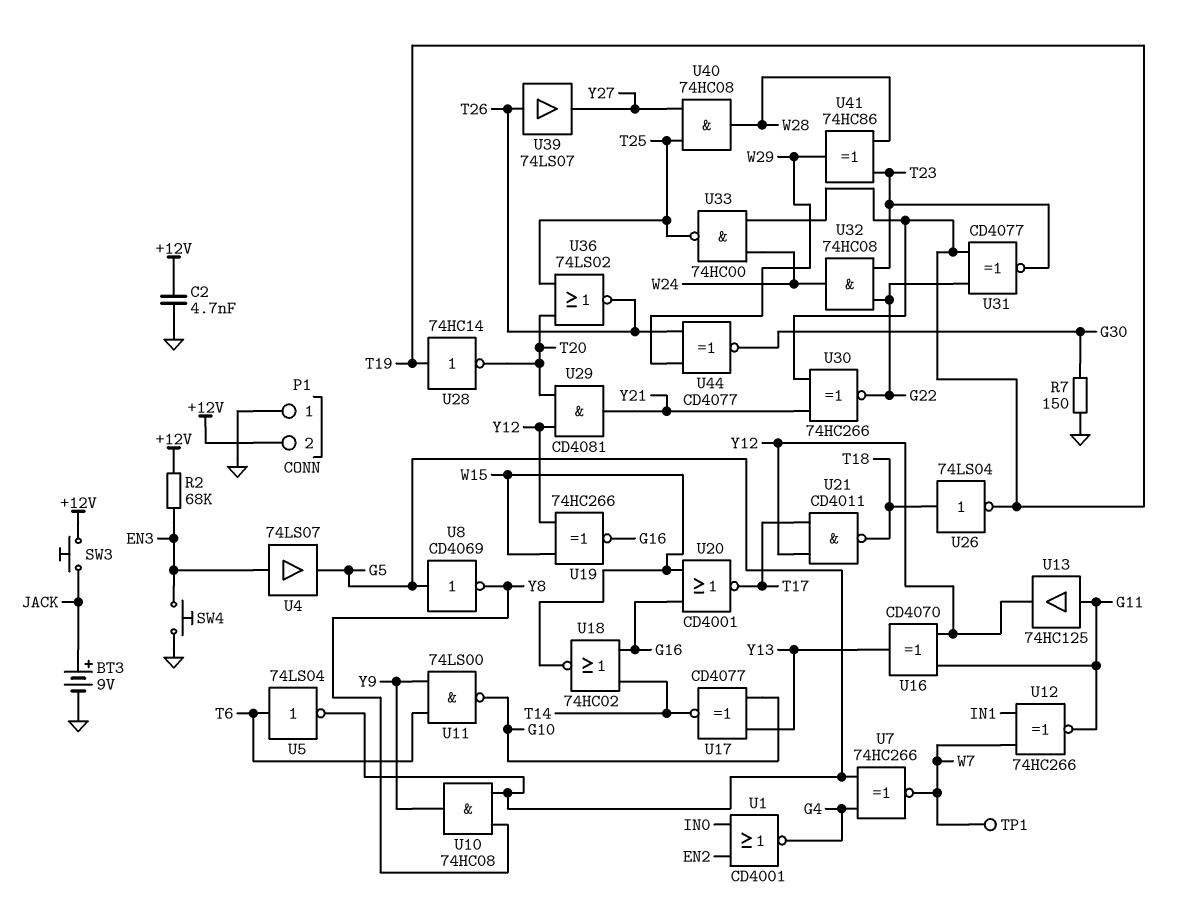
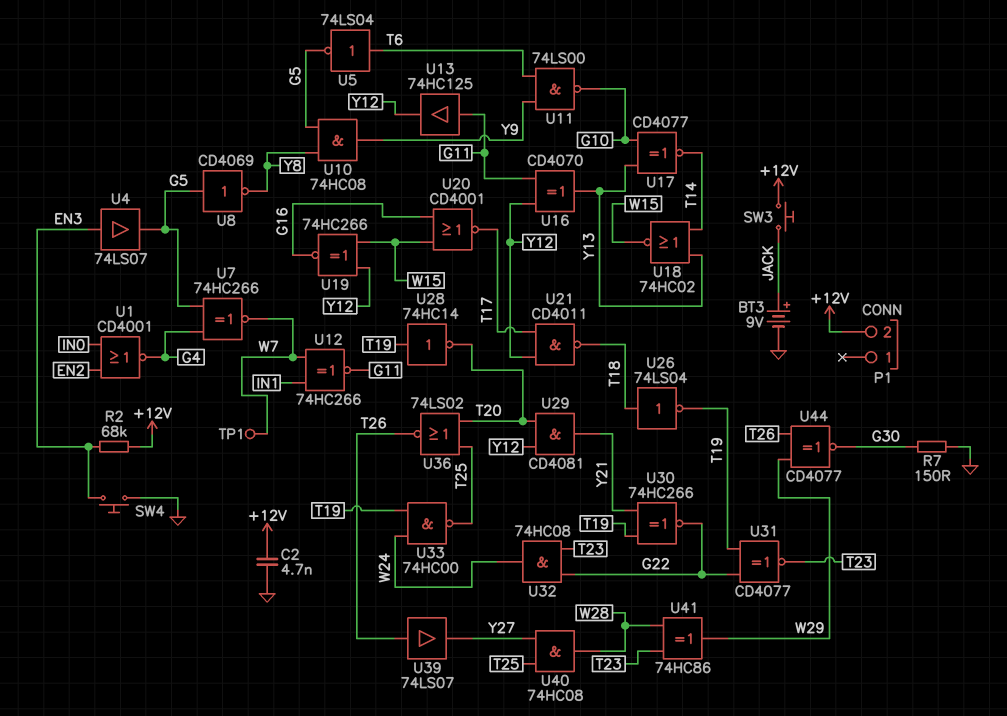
P1 pin 1: GND -> none
U18: NOR 74HC02 (in G16, in T14, out W15) -> NOR 74HC02 (in T14, in Y13, out W15)

